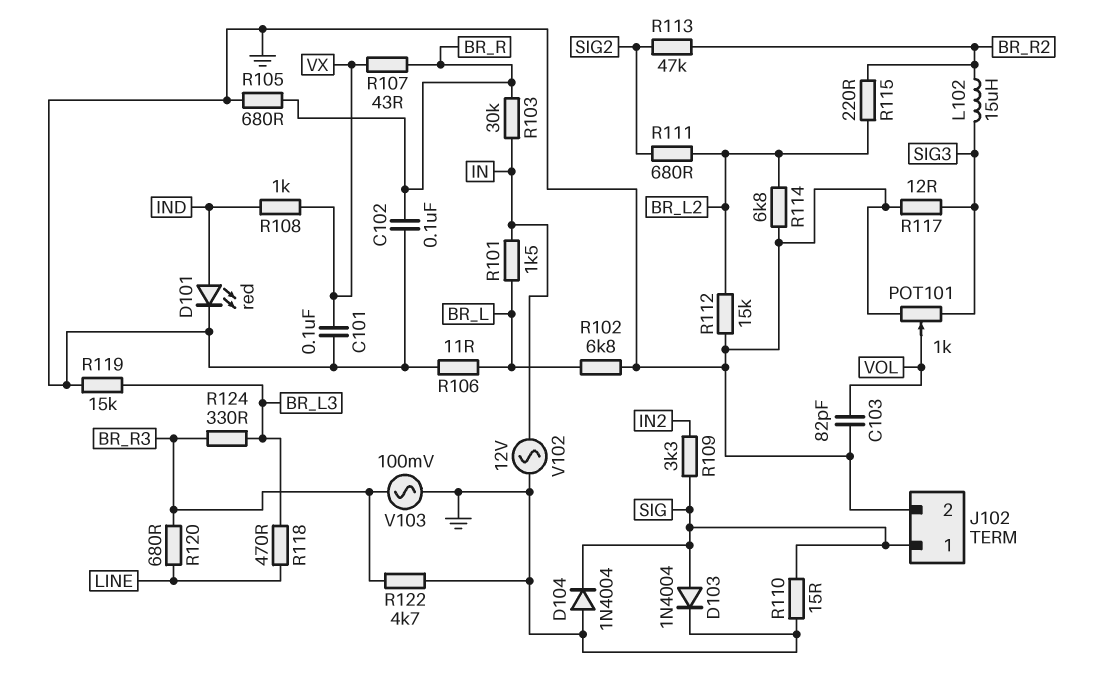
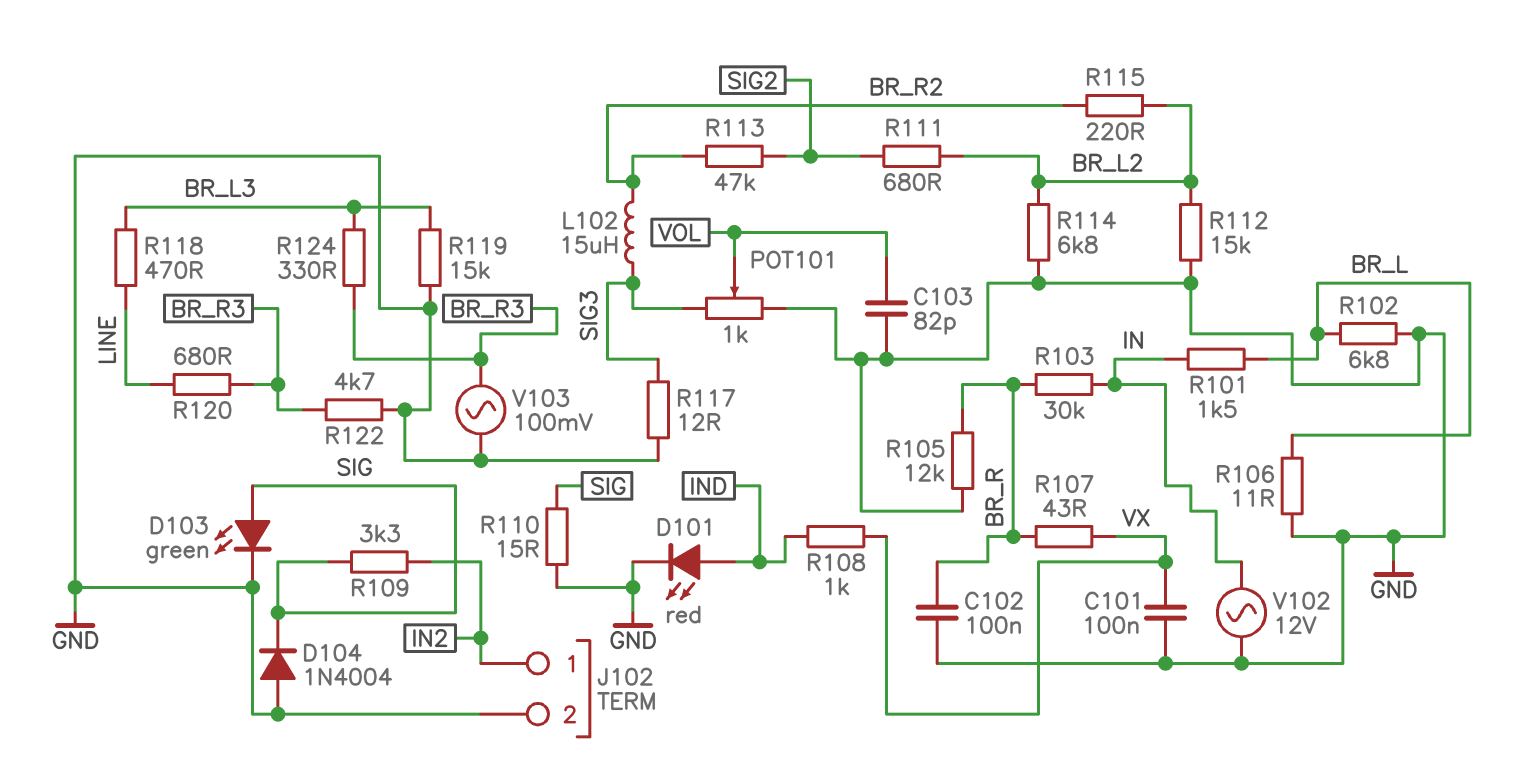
D103: diode 1N4004 (A SIG, K GND) -> LED green (A SIG, K GND)
J102 pin 1: SIG -> IN2
R105: 680 (BR_R, GND) -> 12k (BR_R, GND)

